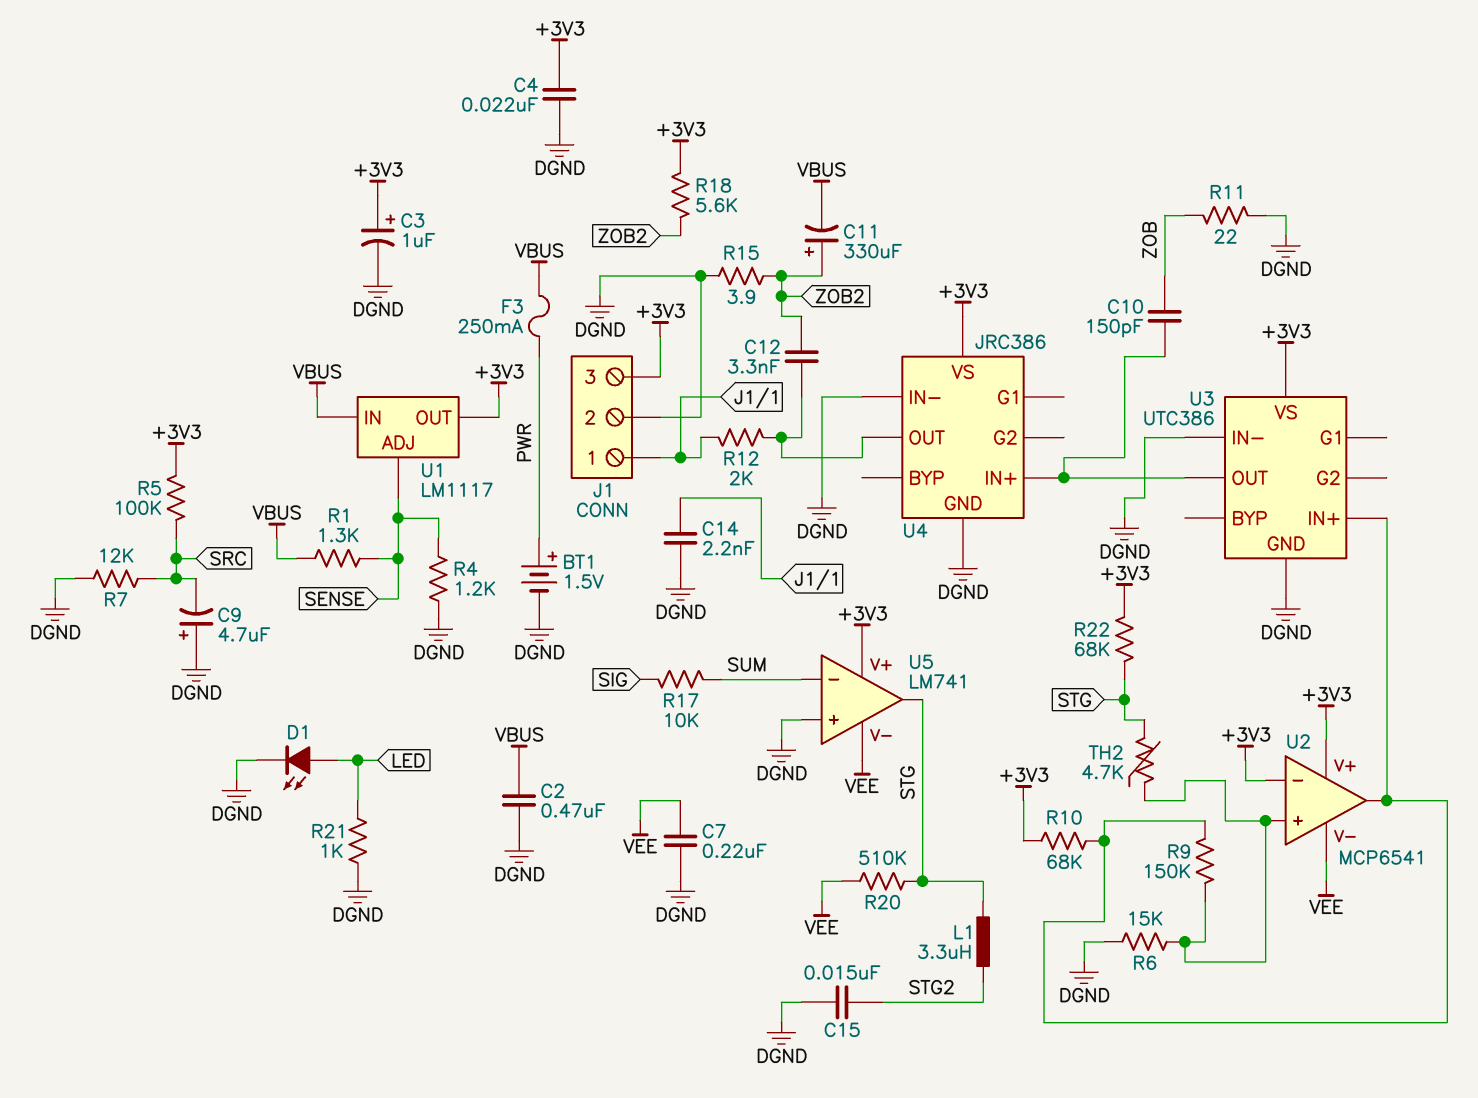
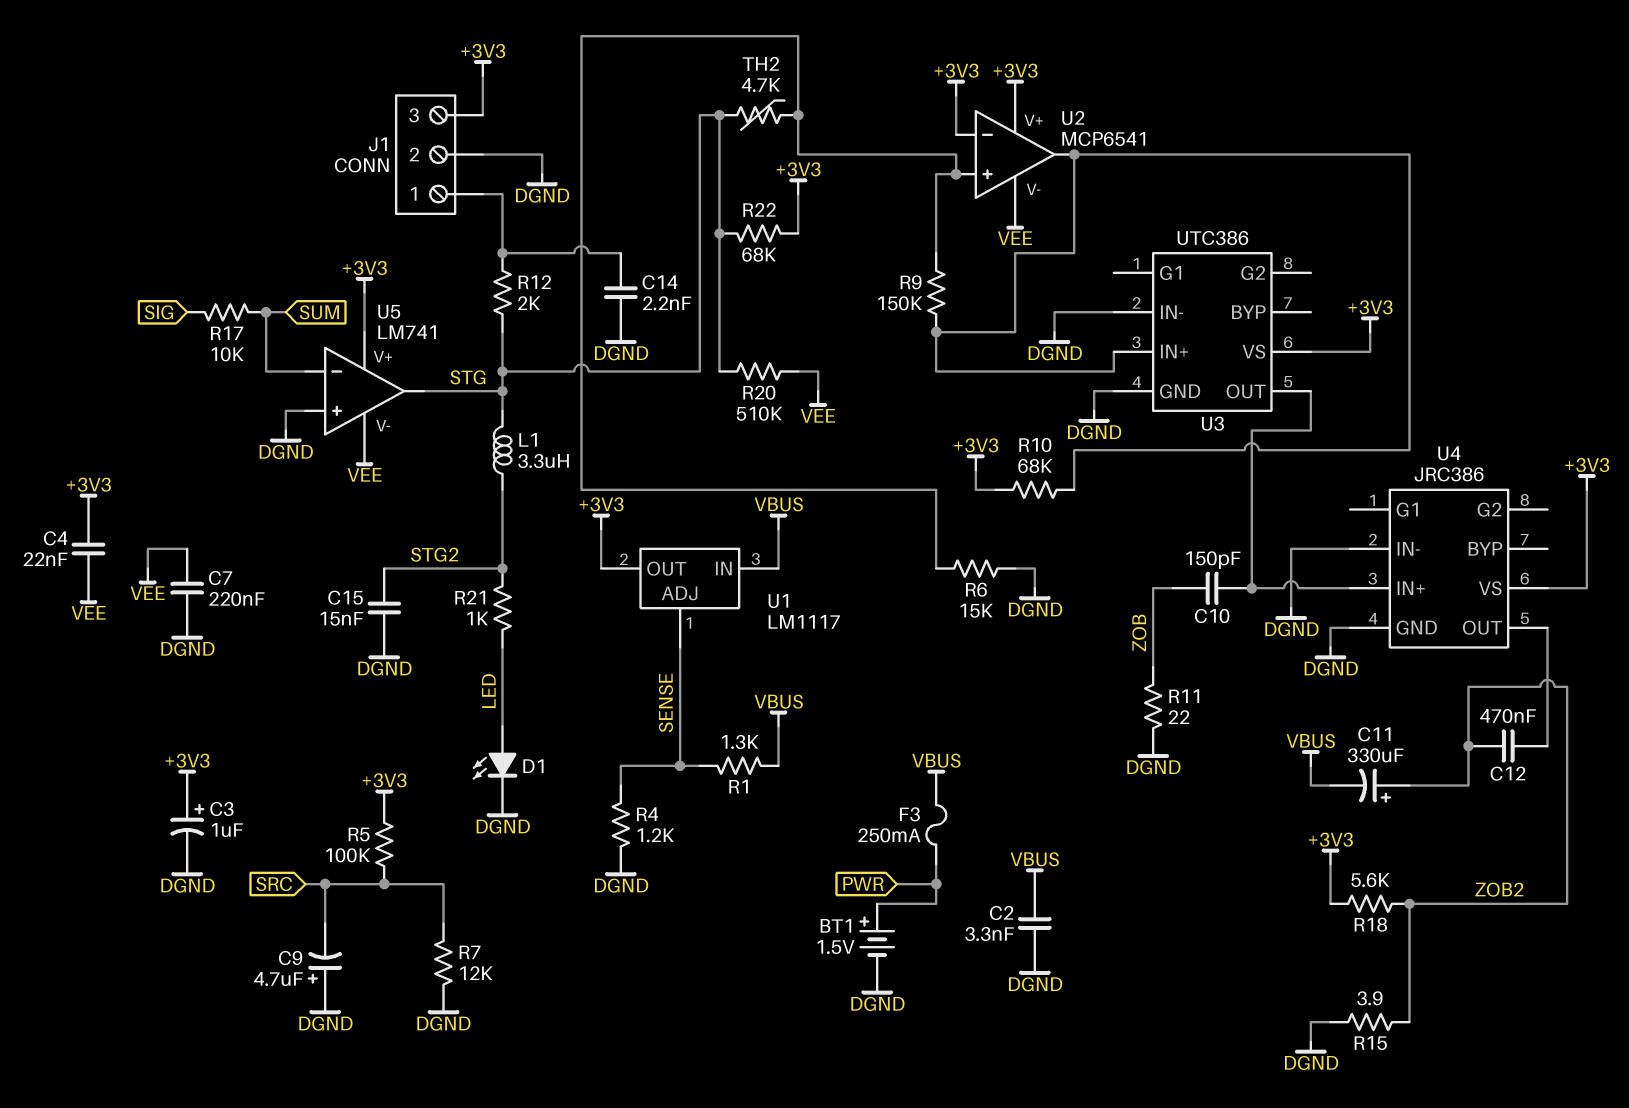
C2: 470nF (DGND, VBUS) -> 3.3nF (DGND, VBUS)
C4: 22nF (+3V3, DGND) -> 22nF (+3V3, VEE)
C12: 3.3nF (U4/OUT, ZOB2) -> 470nF (U4/OUT, ZOB2)
R12: 2k (J1/1, U4/OUT) -> 2k (J1/1, STG)
R21: 1k (DGND, LED) -> 1k (LED, STG2)

